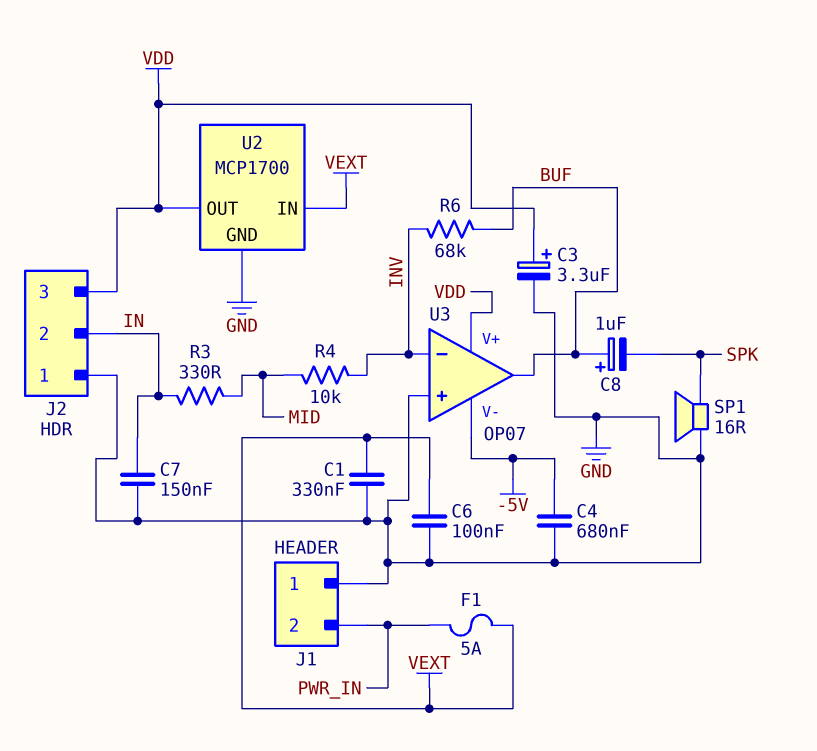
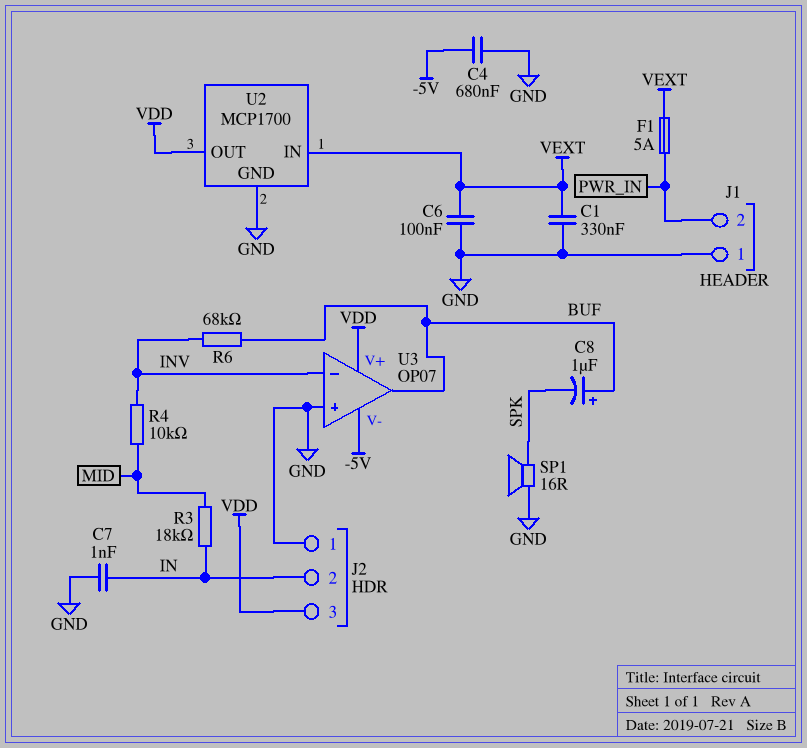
C3: 3.3uF (plus VDD, minus GND) -> none
C7: 150nF (GND, IN) -> 1nF (GND, IN)
R3: 330 (IN, MID) -> 18k (IN, MID)

